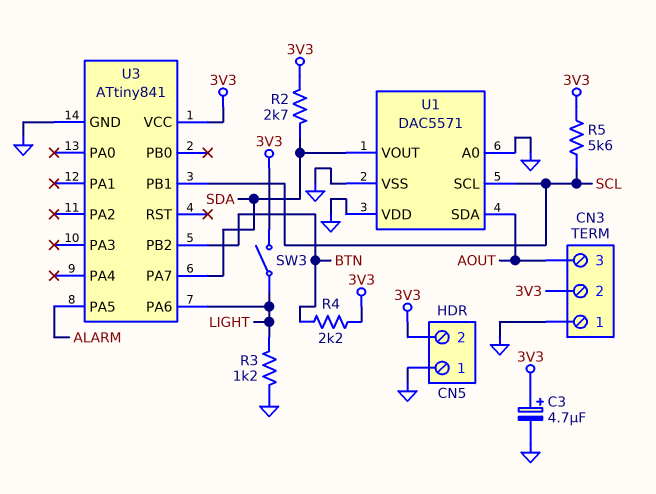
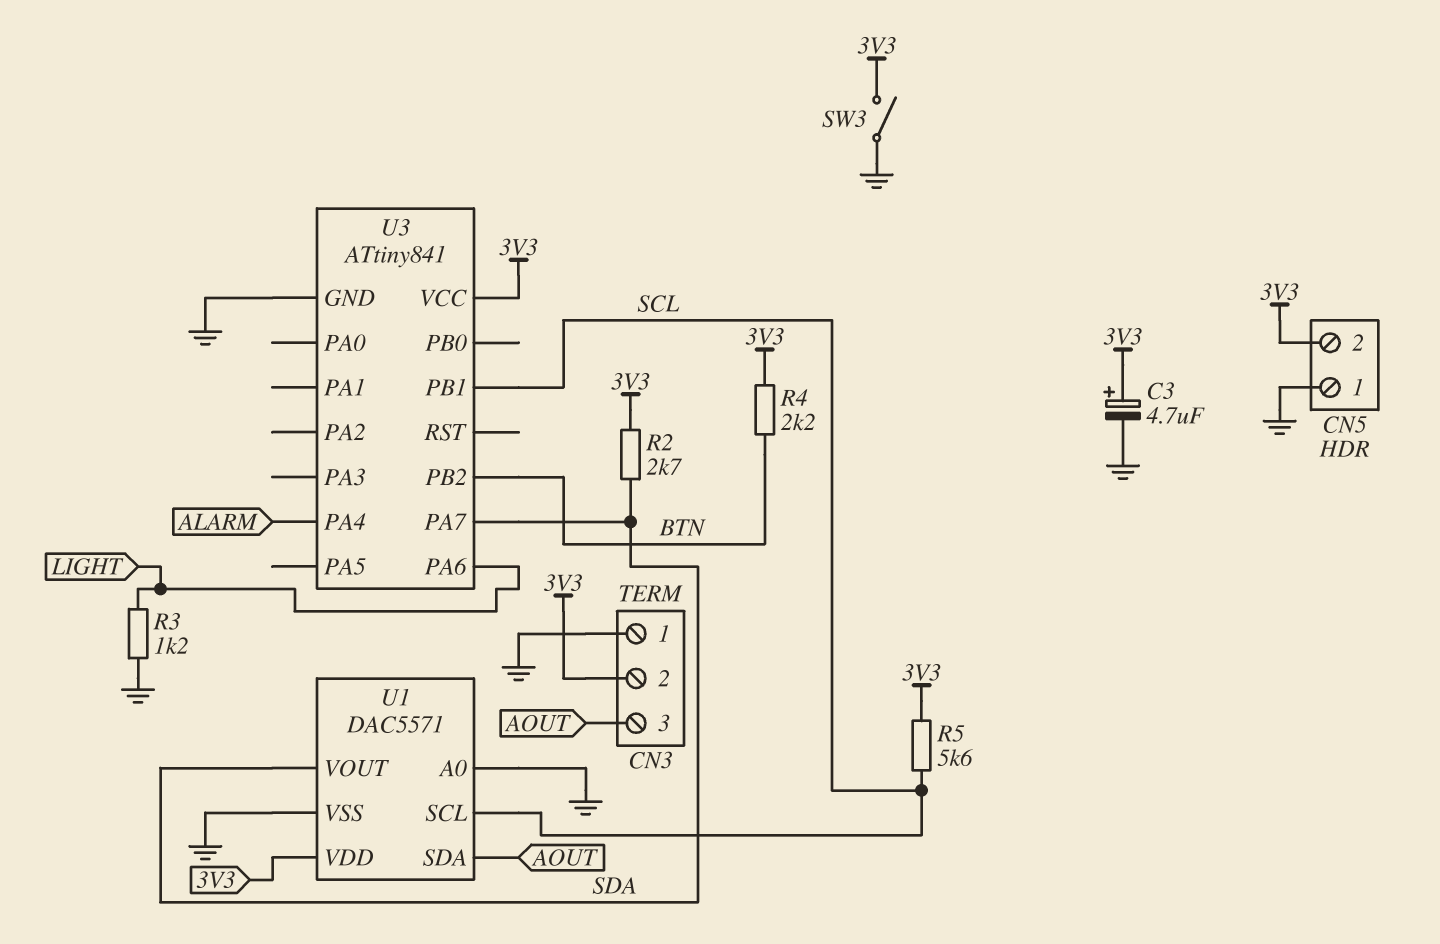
SW3: switch (3V3, LIGHT) -> switch (3V3, GND)
U1 pin VDD: GND -> 3V3
U3 pin PA4: none -> ALARM
U3 pin PA5: ALARM -> none

